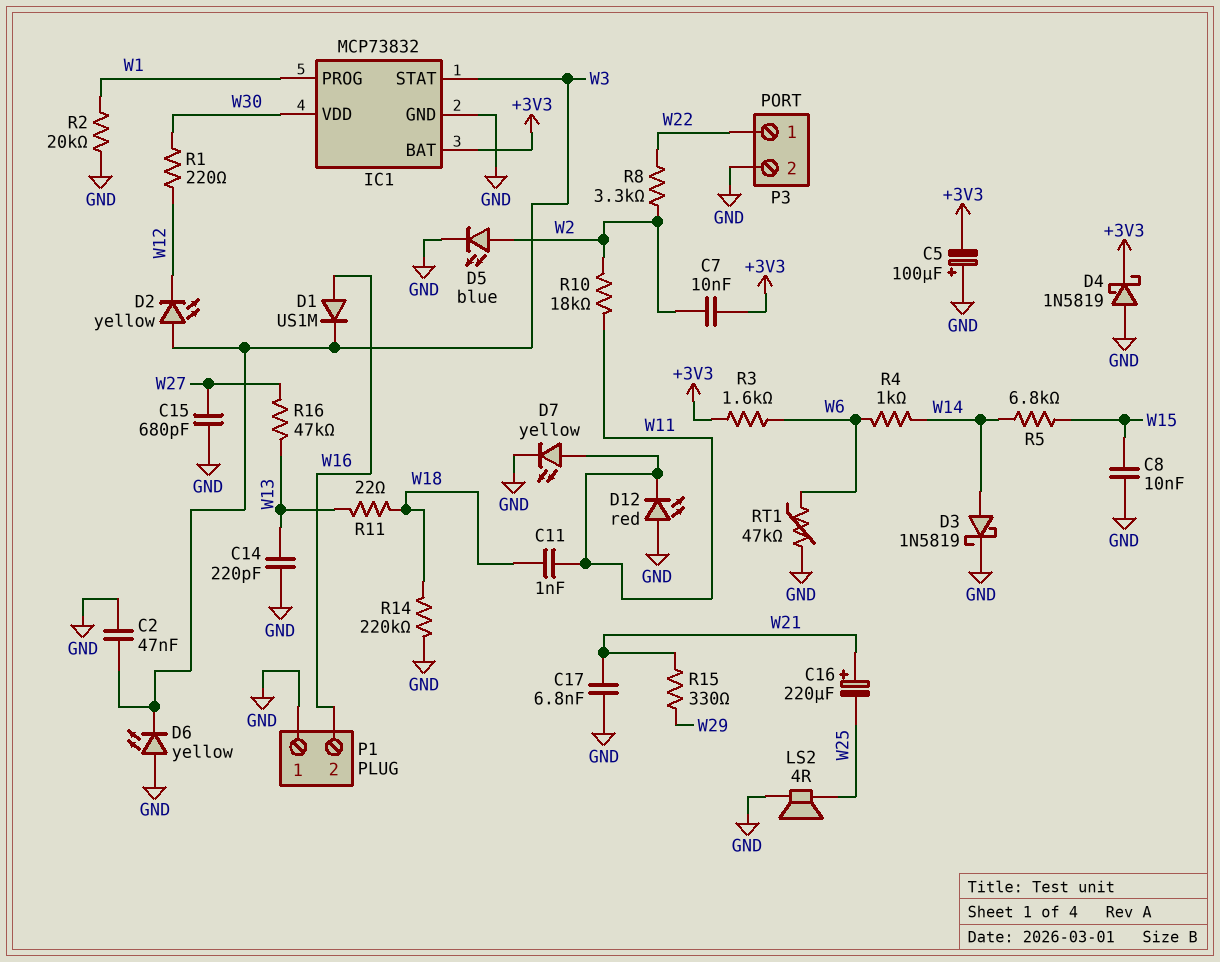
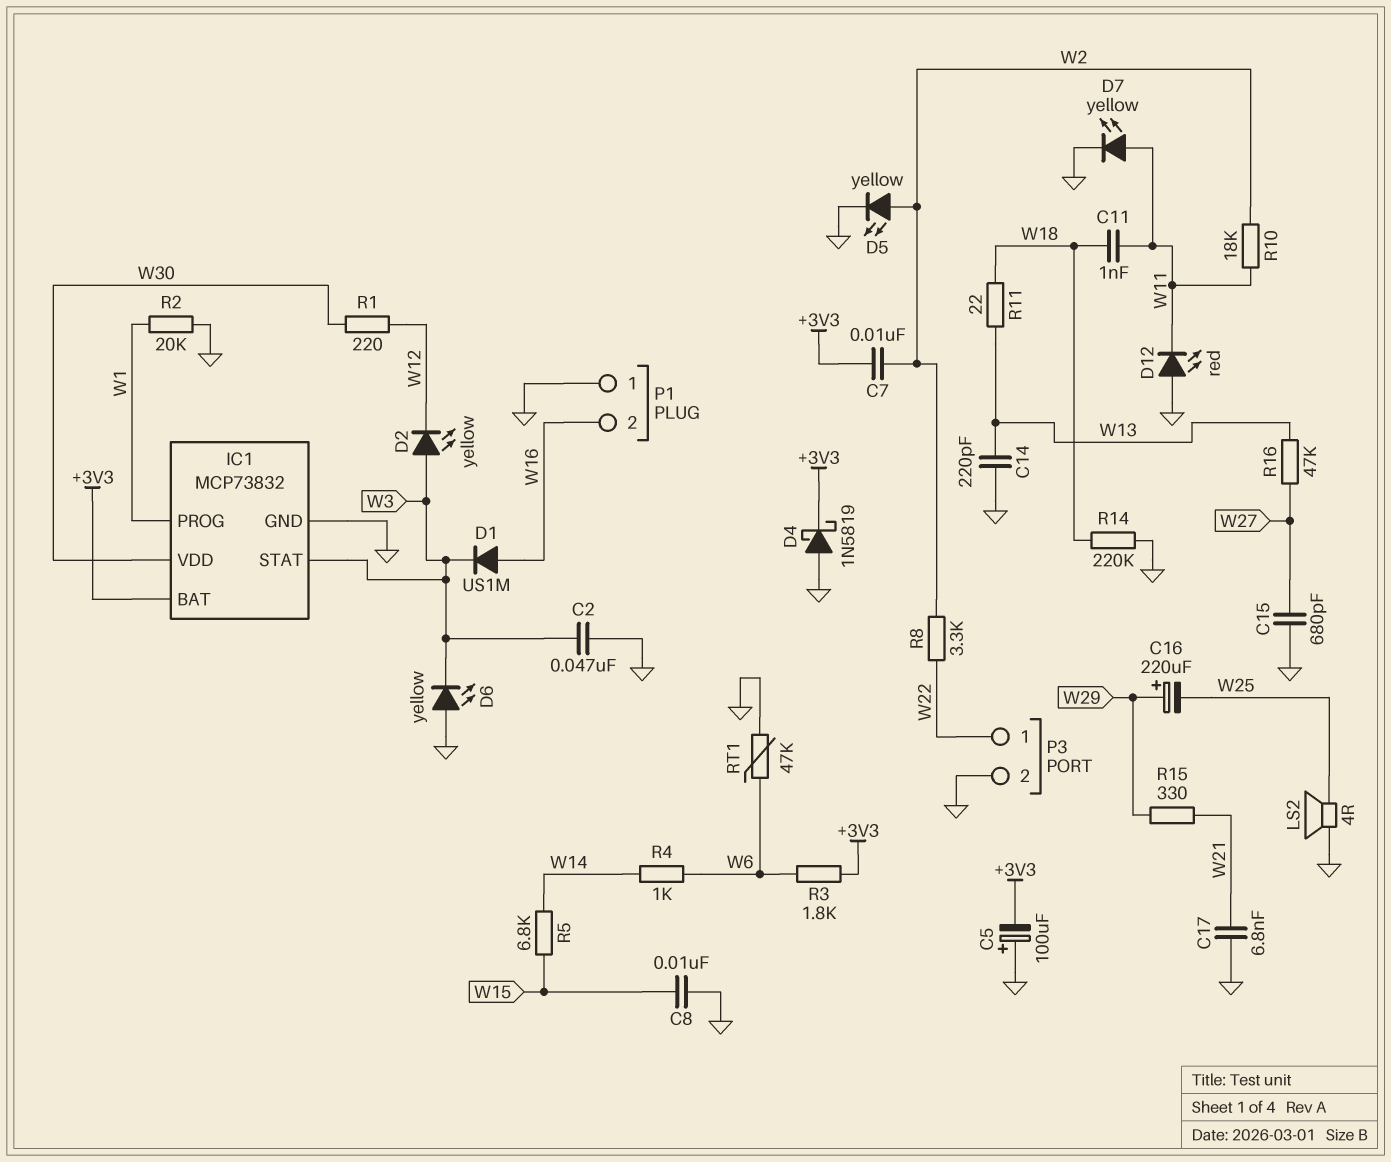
C16: 220uF (plus W21, minus W25) -> 220uF (plus W29, minus W25)
D3: schottky 1N5819 (A W14, K GND) -> none
D5: LED blue (A W2, K GND) -> LED yellow (A W2, K GND)
R3: 1.6k (+3V3, W6) -> 1.8k (+3V3, W6)

